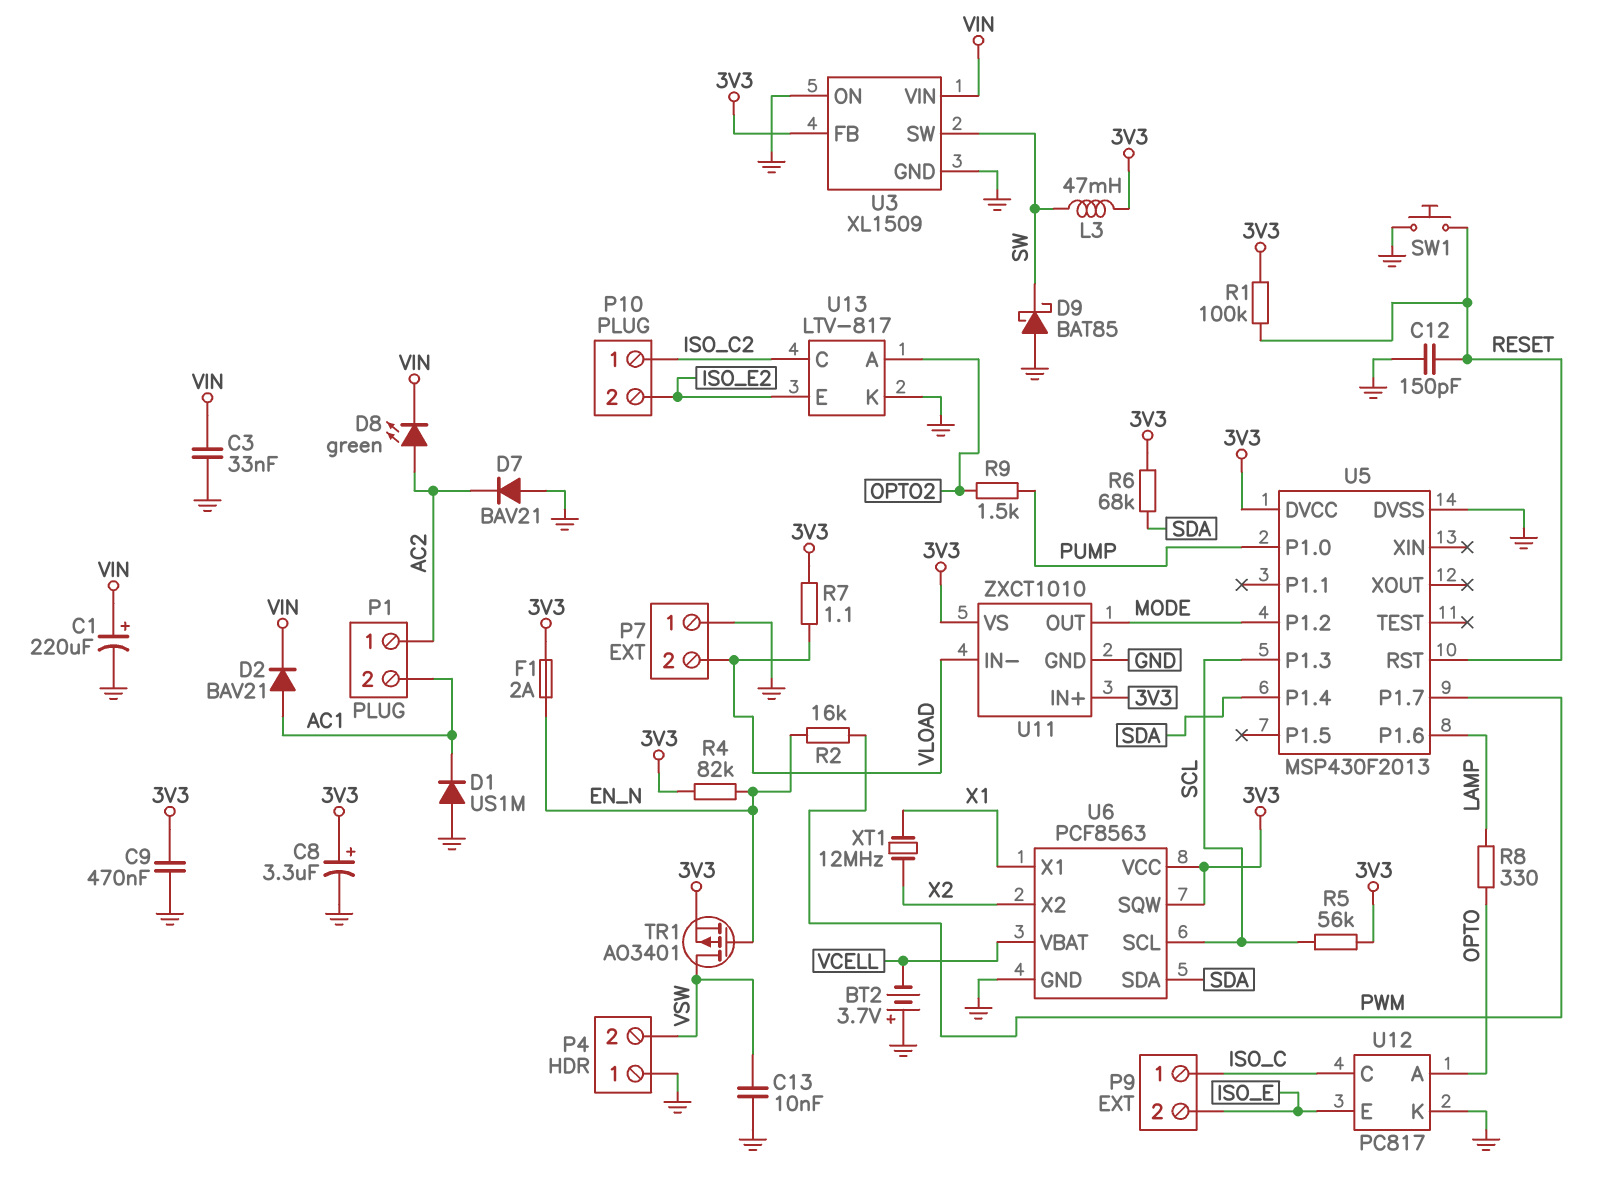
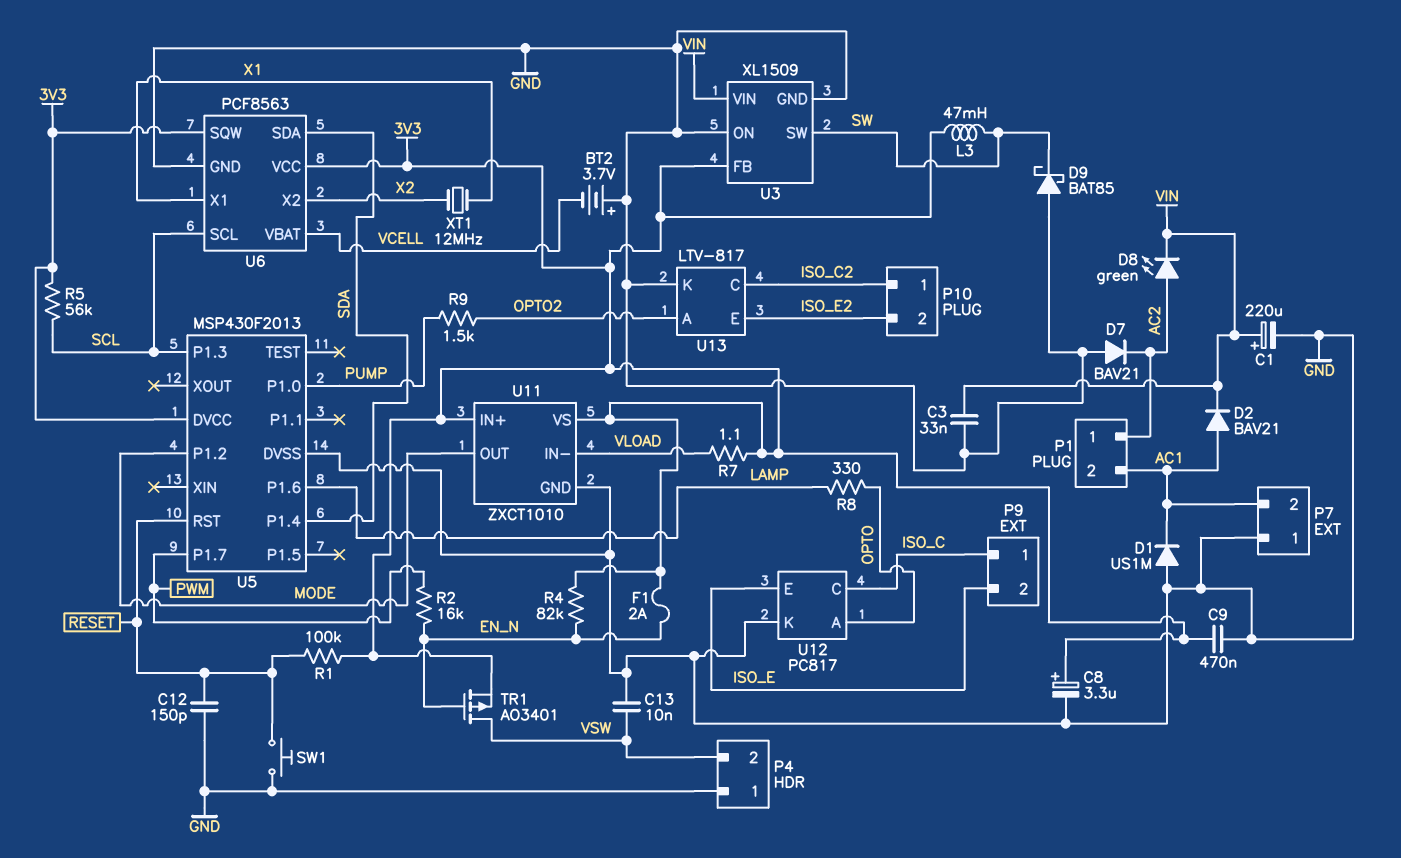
P7 pin 2: VLOAD -> AC1
R6: 68k (3V3, SDA) -> none

